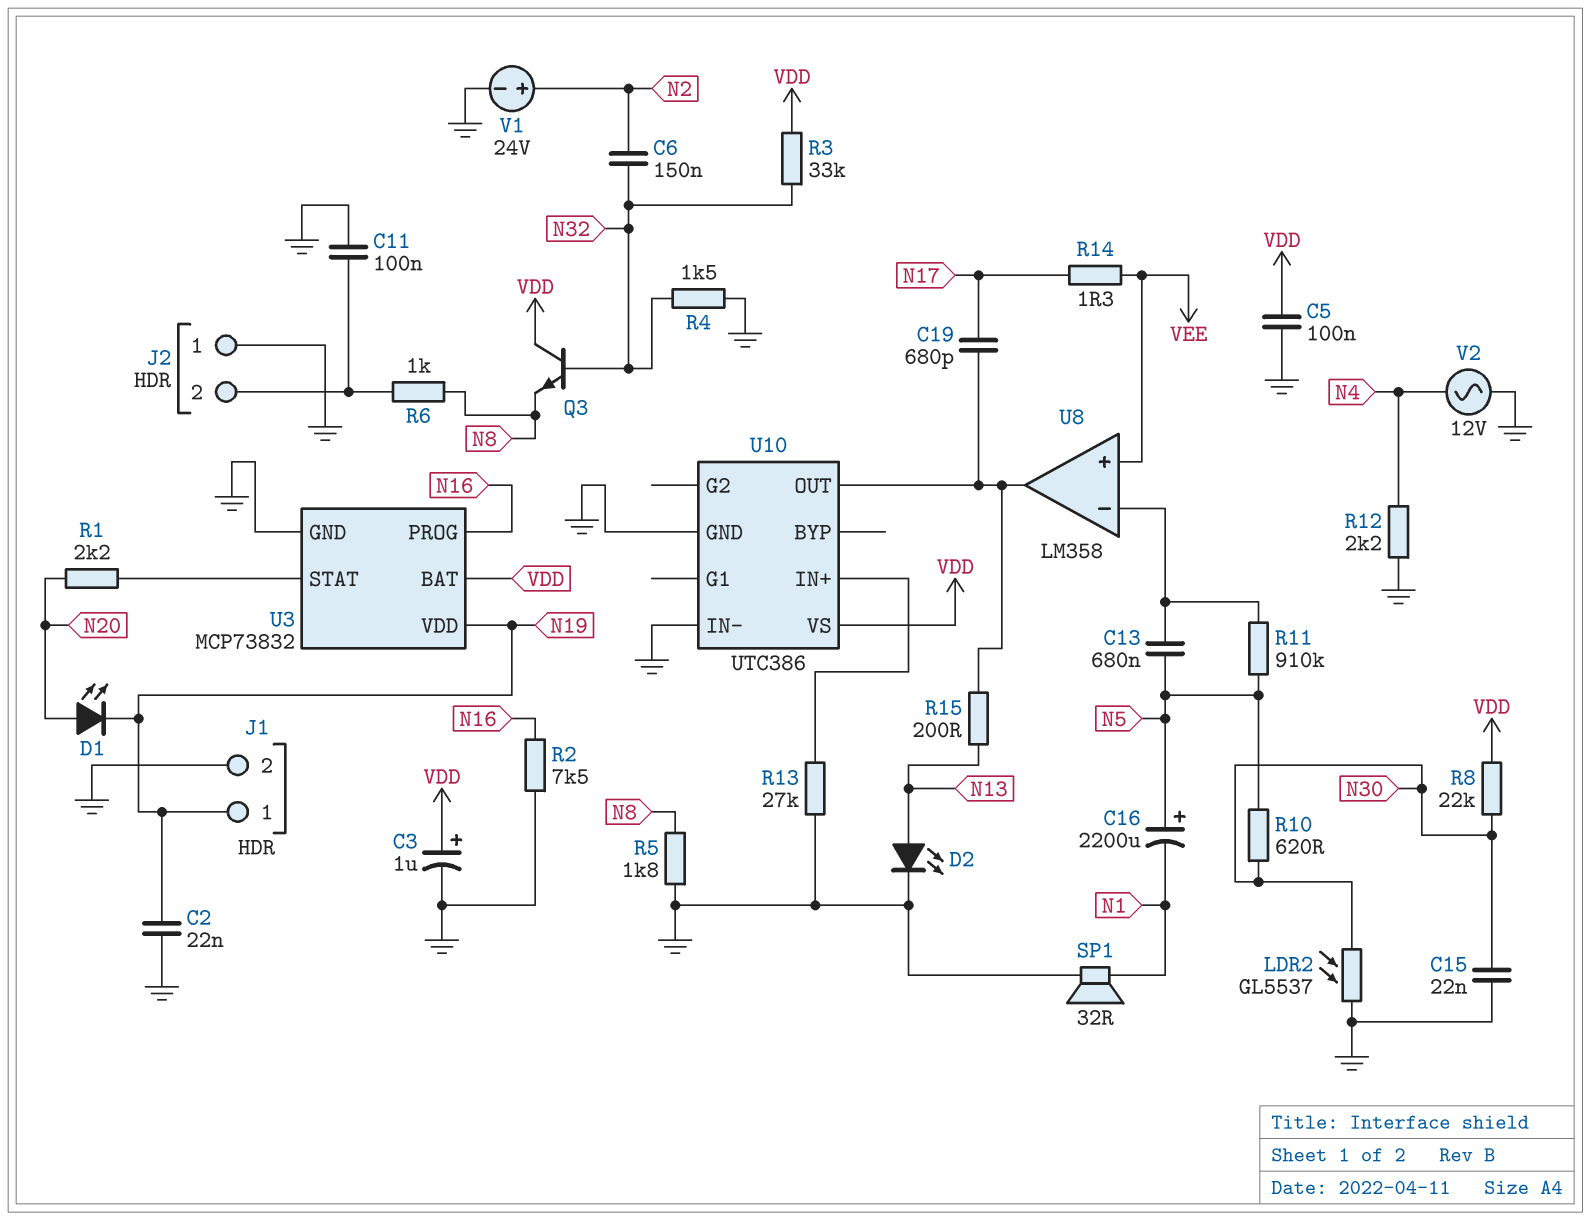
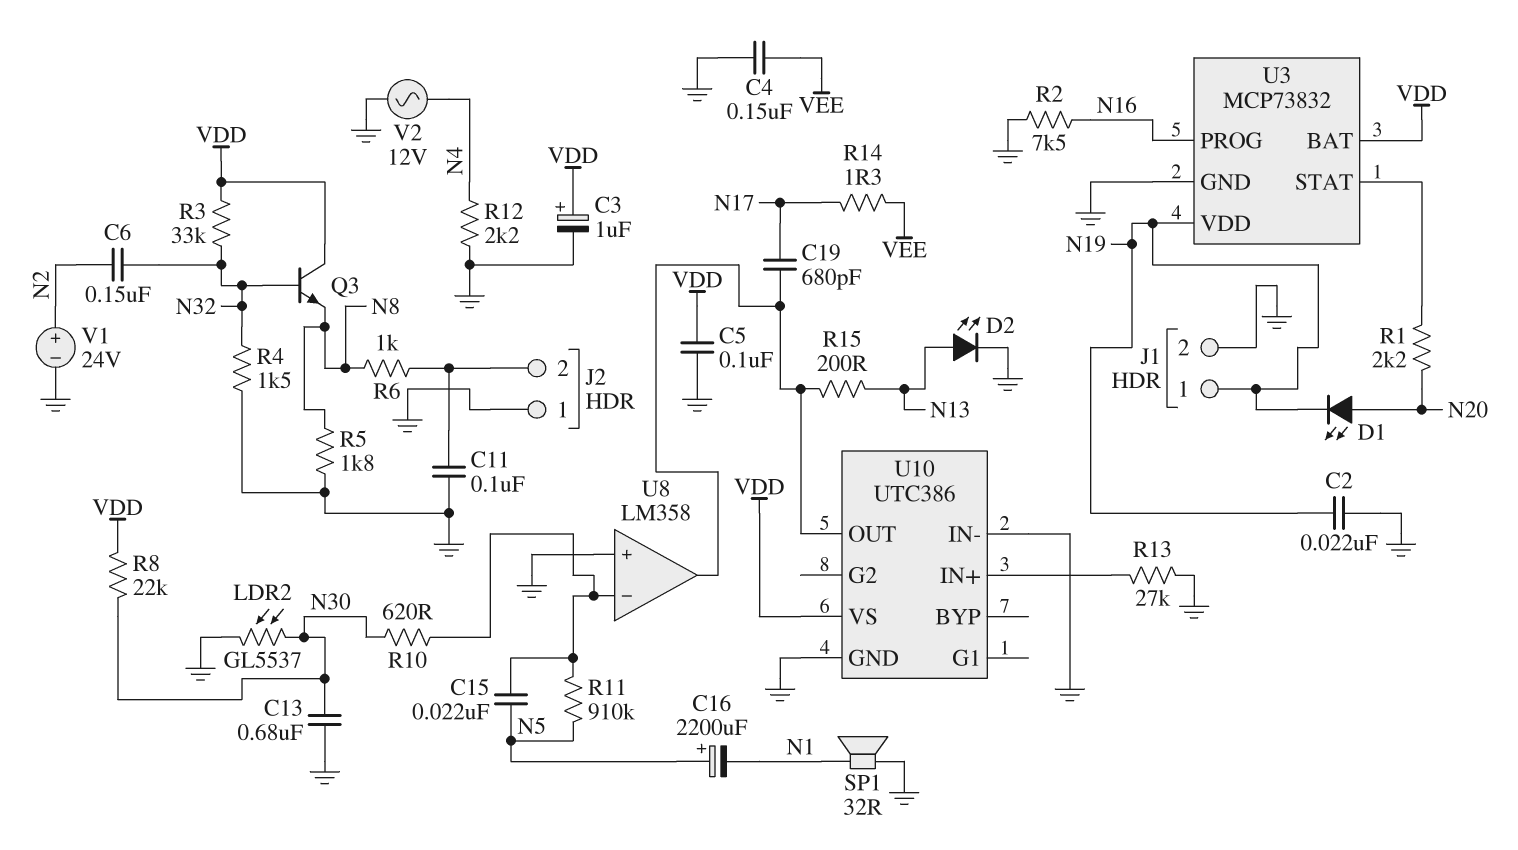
C4: none -> 150nF (GND, VEE)
C13: 680nF (N5, U8/in-) -> 680nF (GND, N30)
C15: 22nF (GND, N30) -> 22nF (N5, U8/in-)
R10: 620 (N5, N30) -> 620 (N30, U8/in-)
U8 pin in+: VEE -> GND

